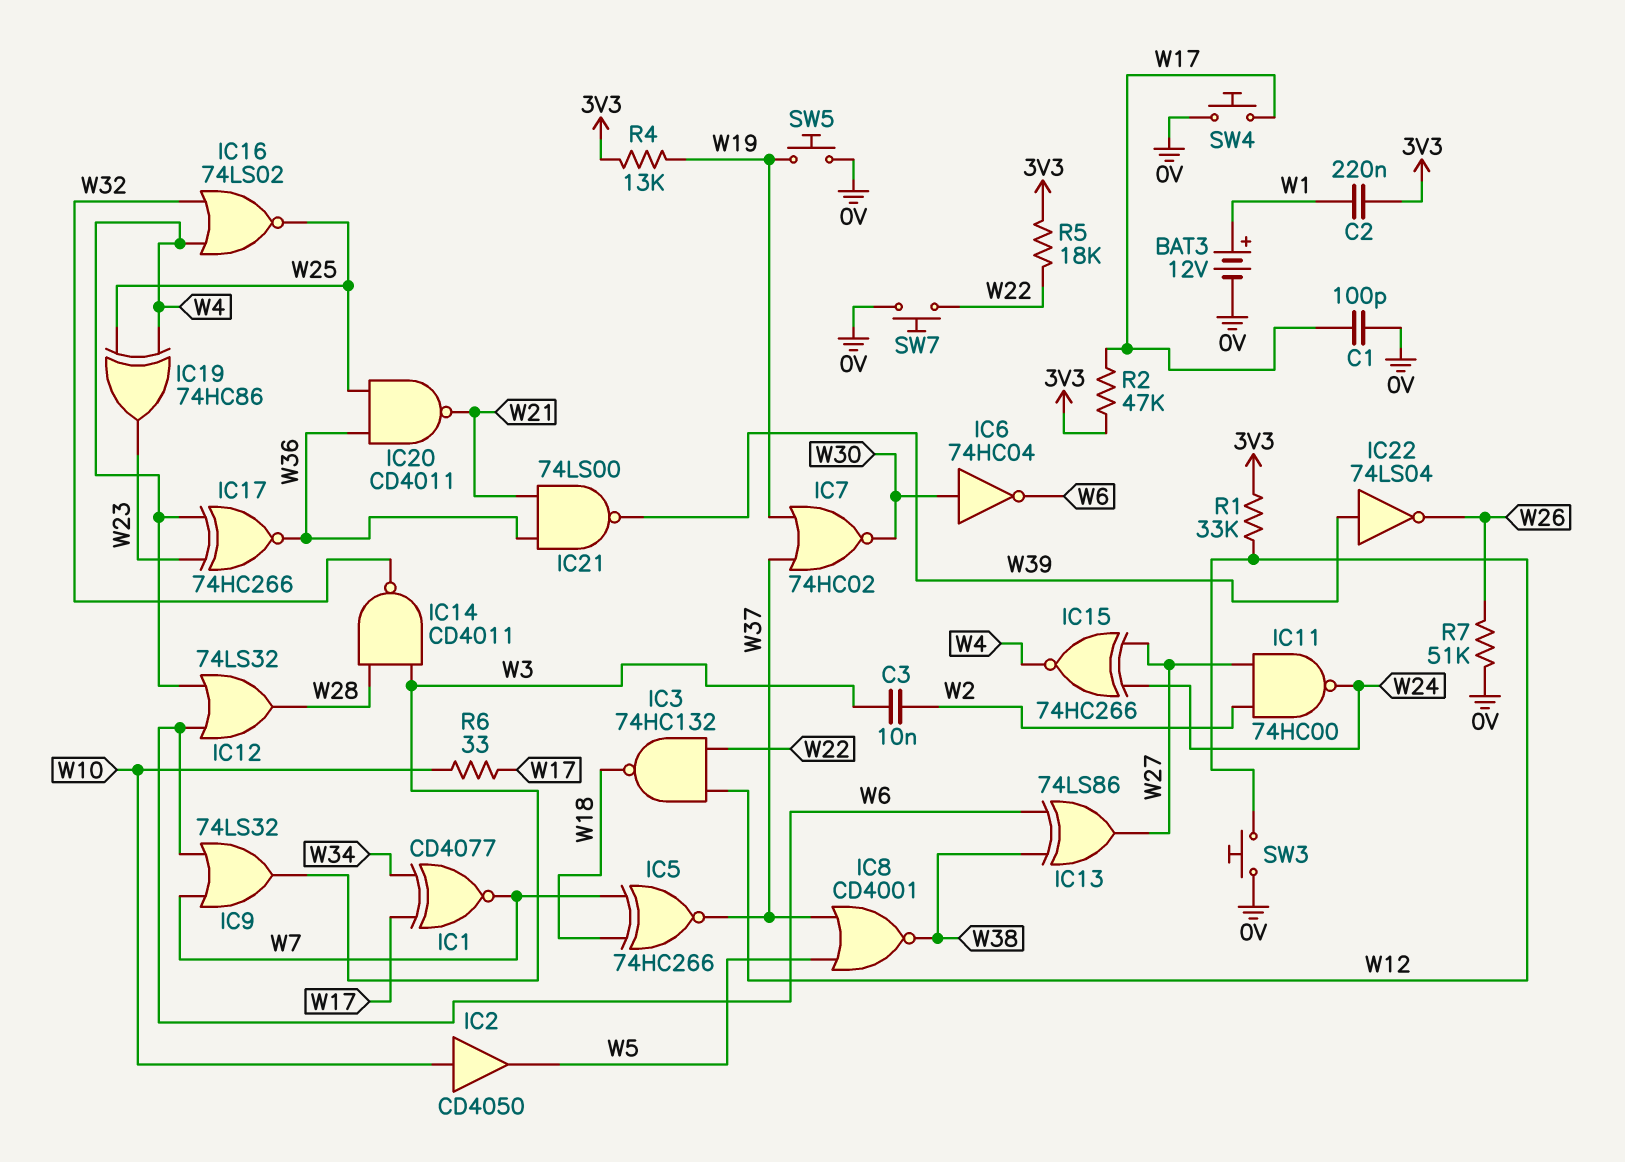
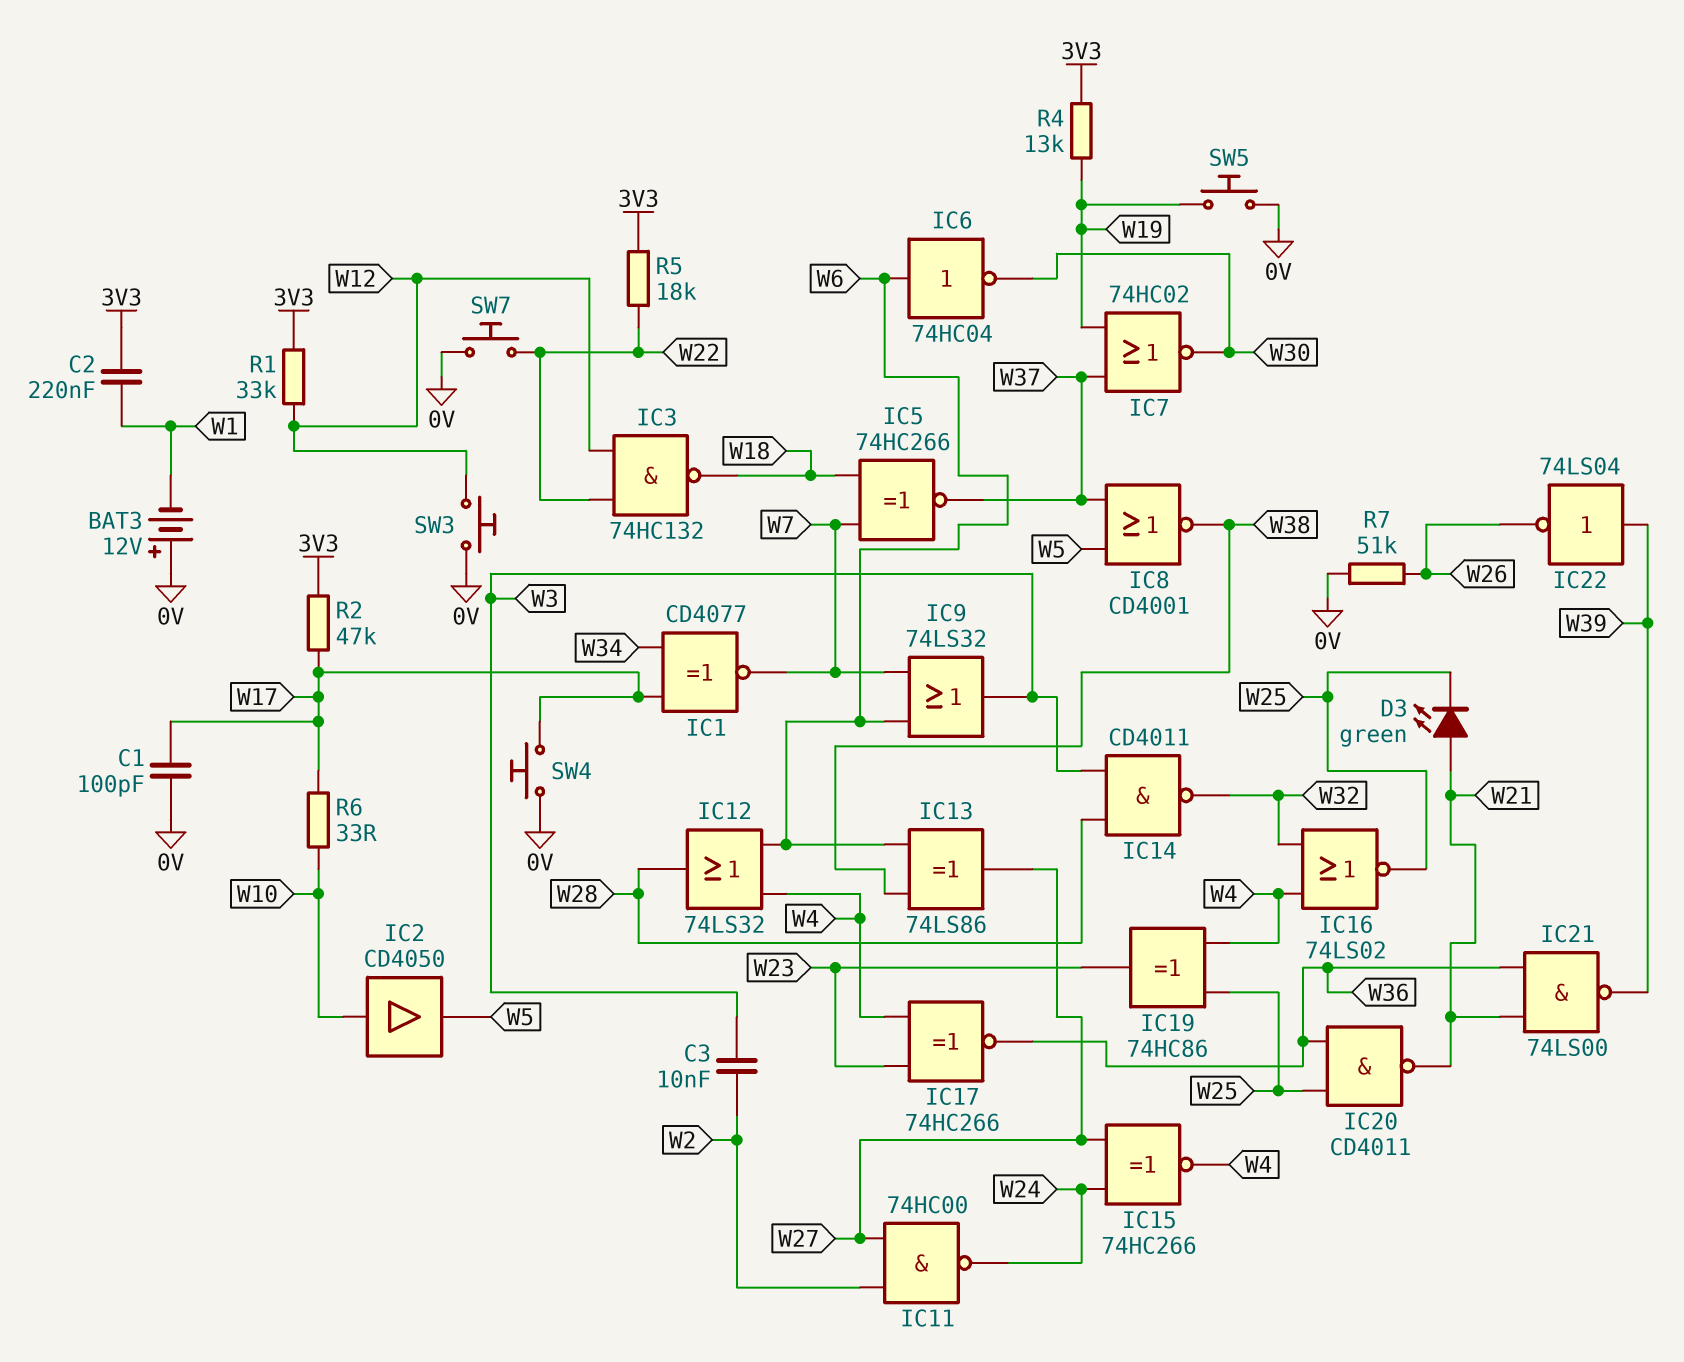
BAT3: 12V (plus W1, minus 0V) -> 12V (plus 0V, minus W1)
D3: none -> LED green (A W21, K W25)
IC6: NOT 74HC04 (in W30, out W6) -> NOT 74HC04 (in W6, out W30)

